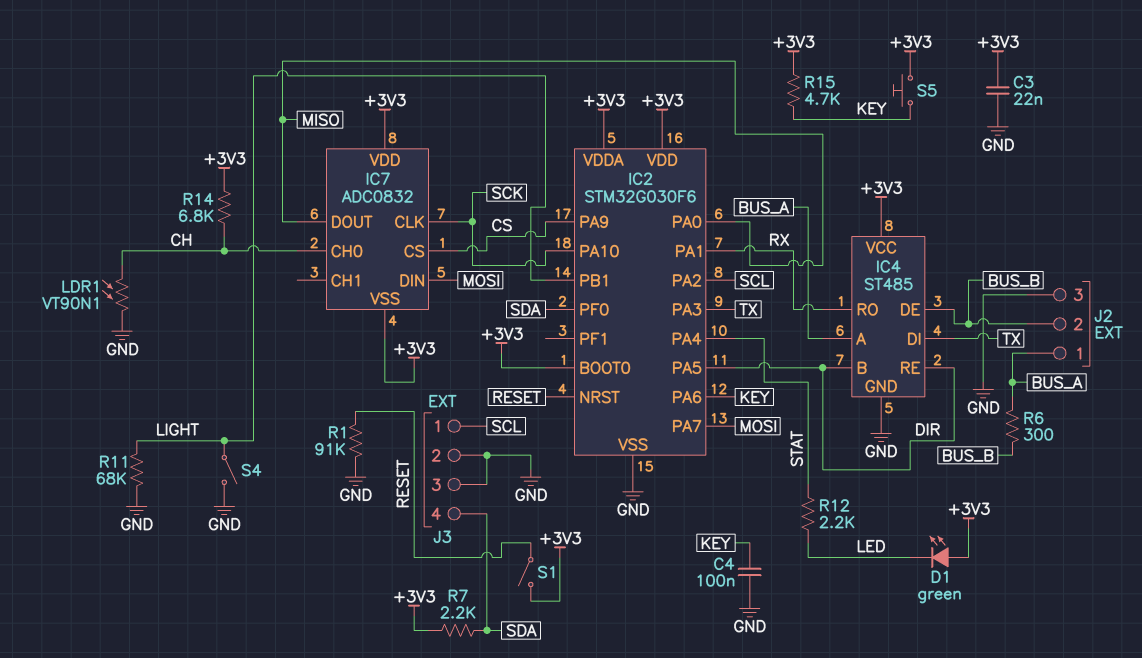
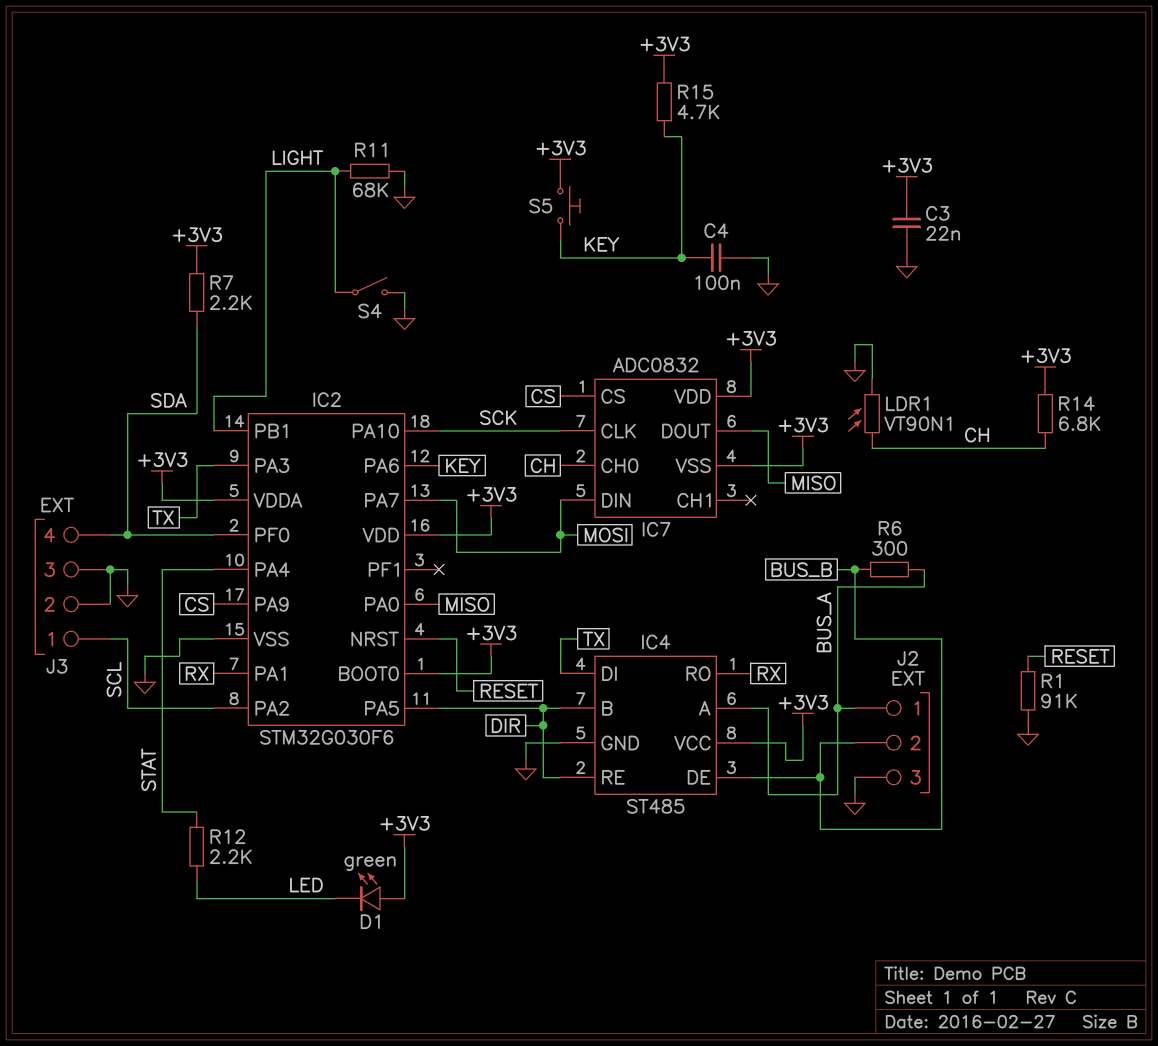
S1: switch (+3V3, RESET) -> none

